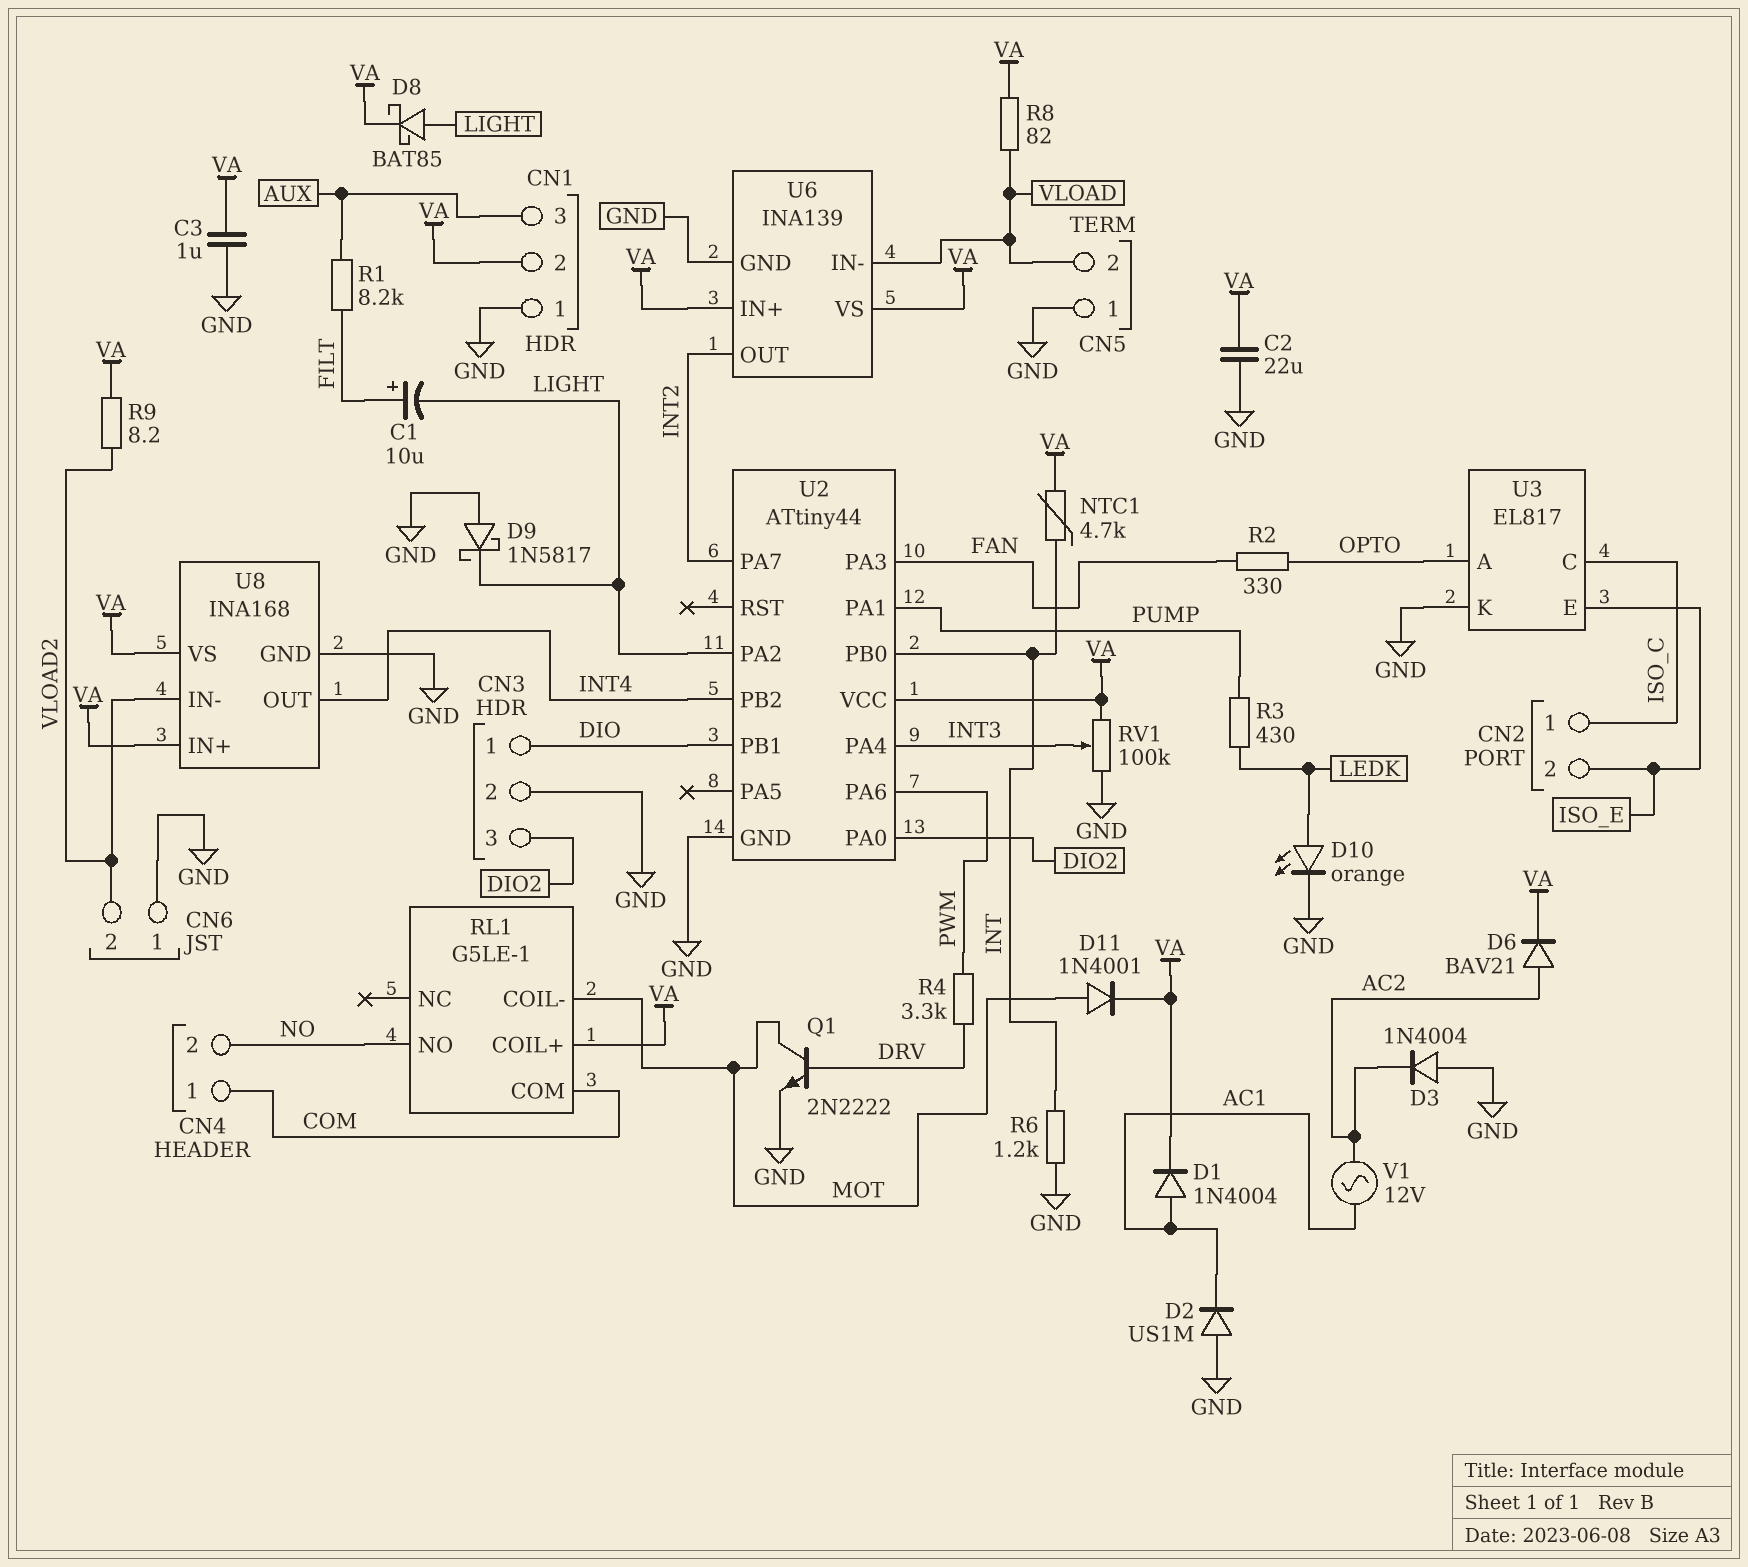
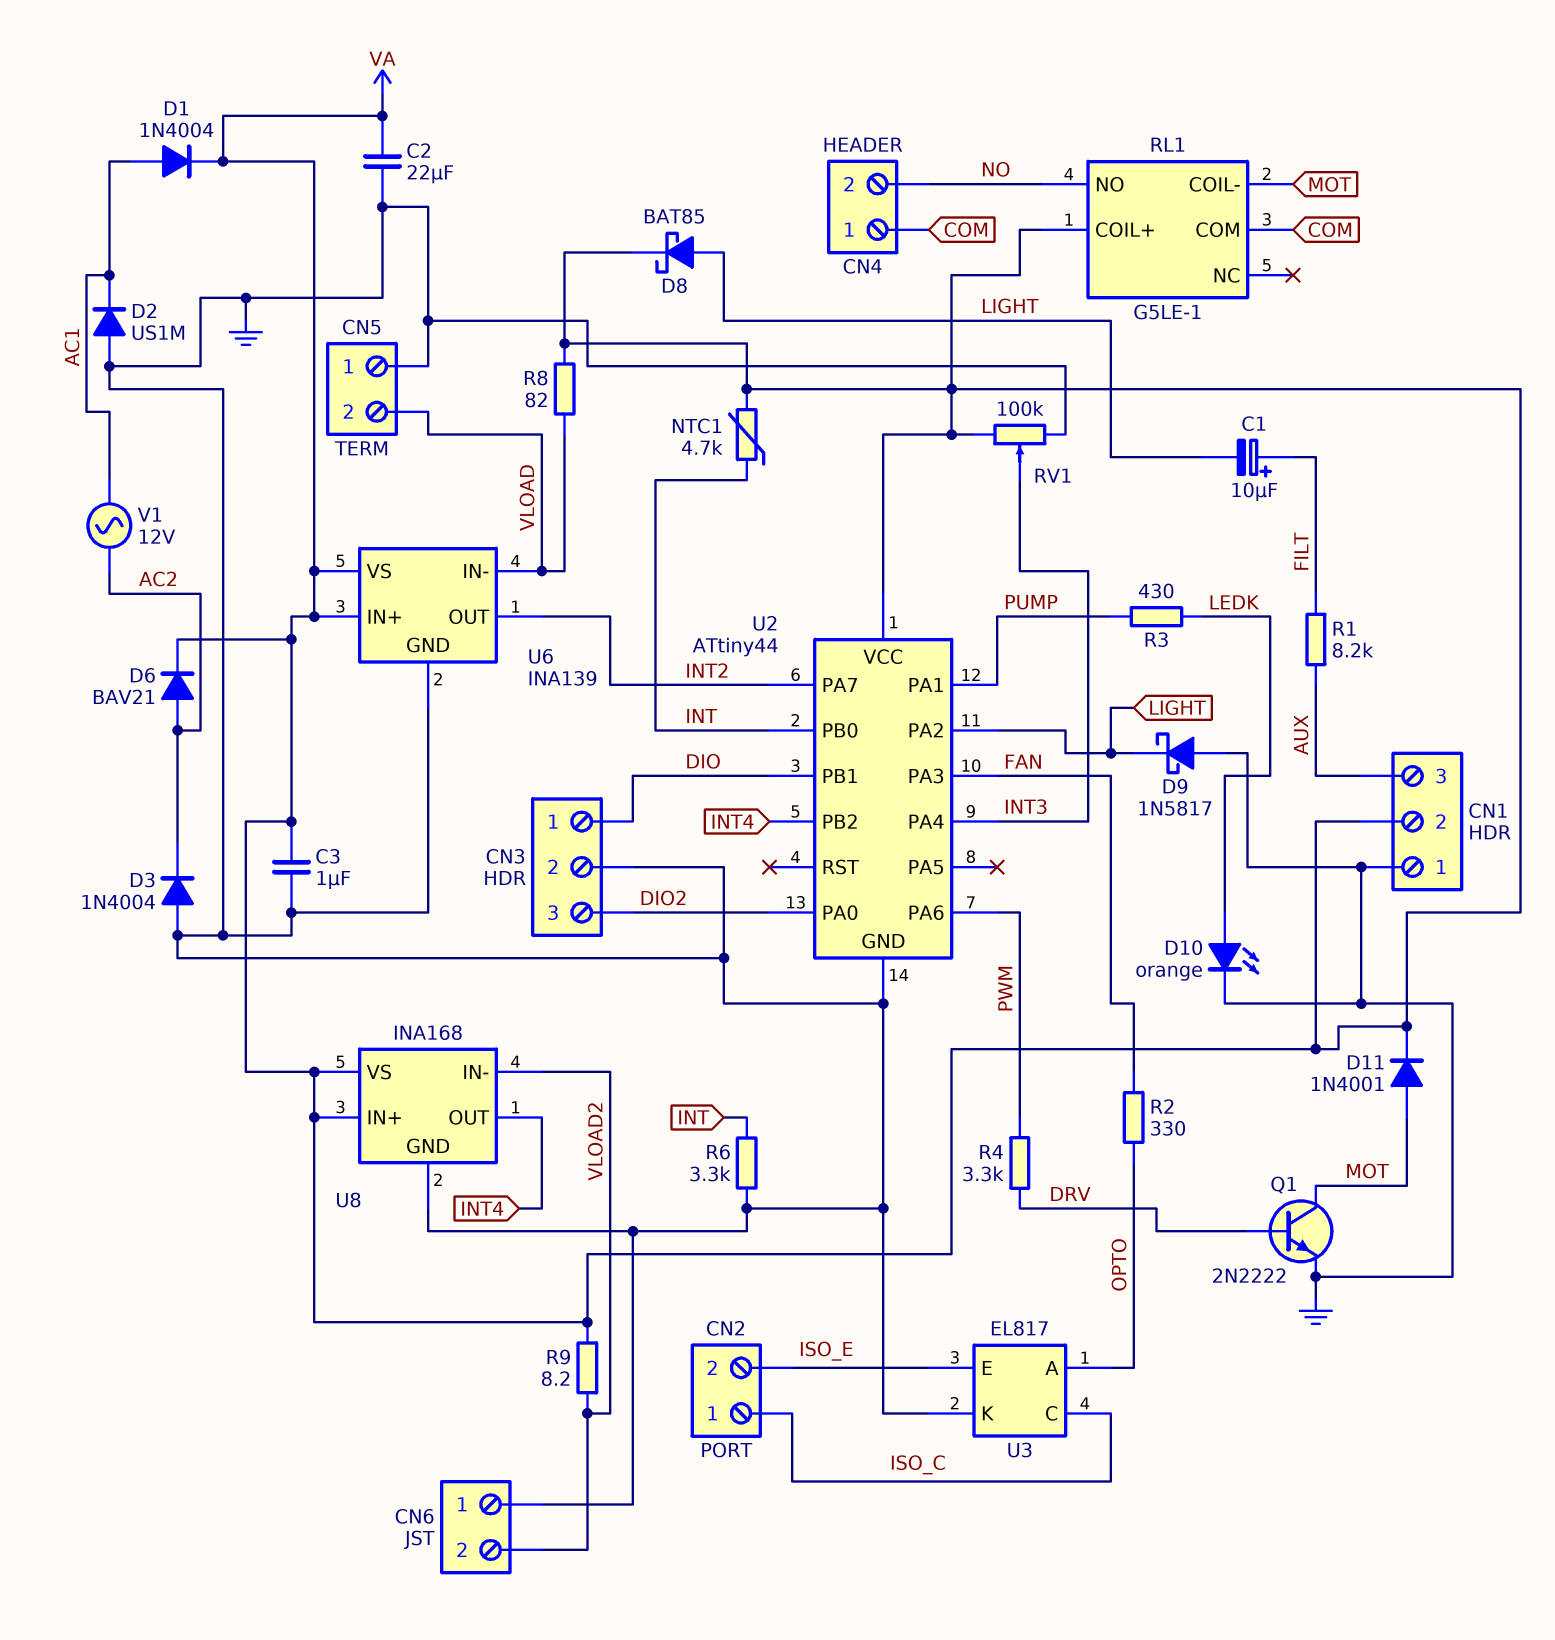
R6: 1.2k (GND, INT) -> 3.3k (GND, INT)

